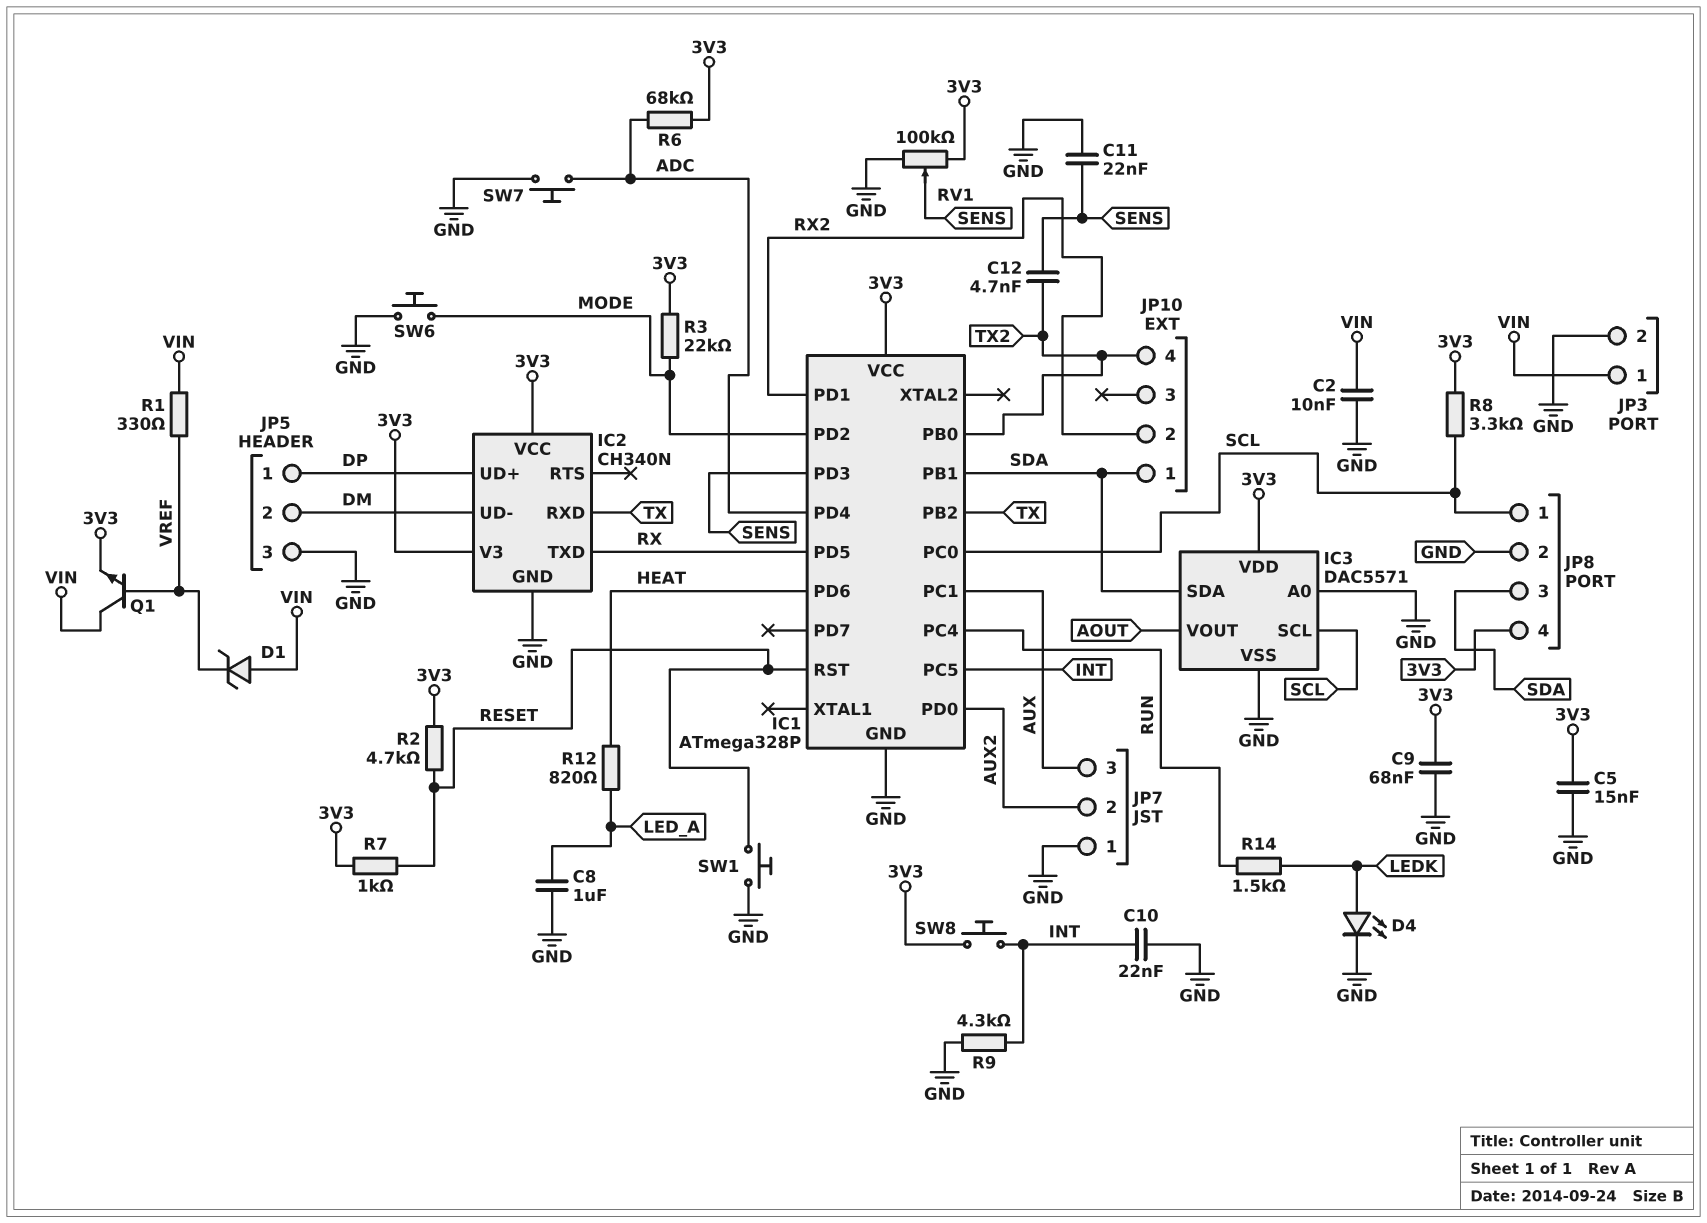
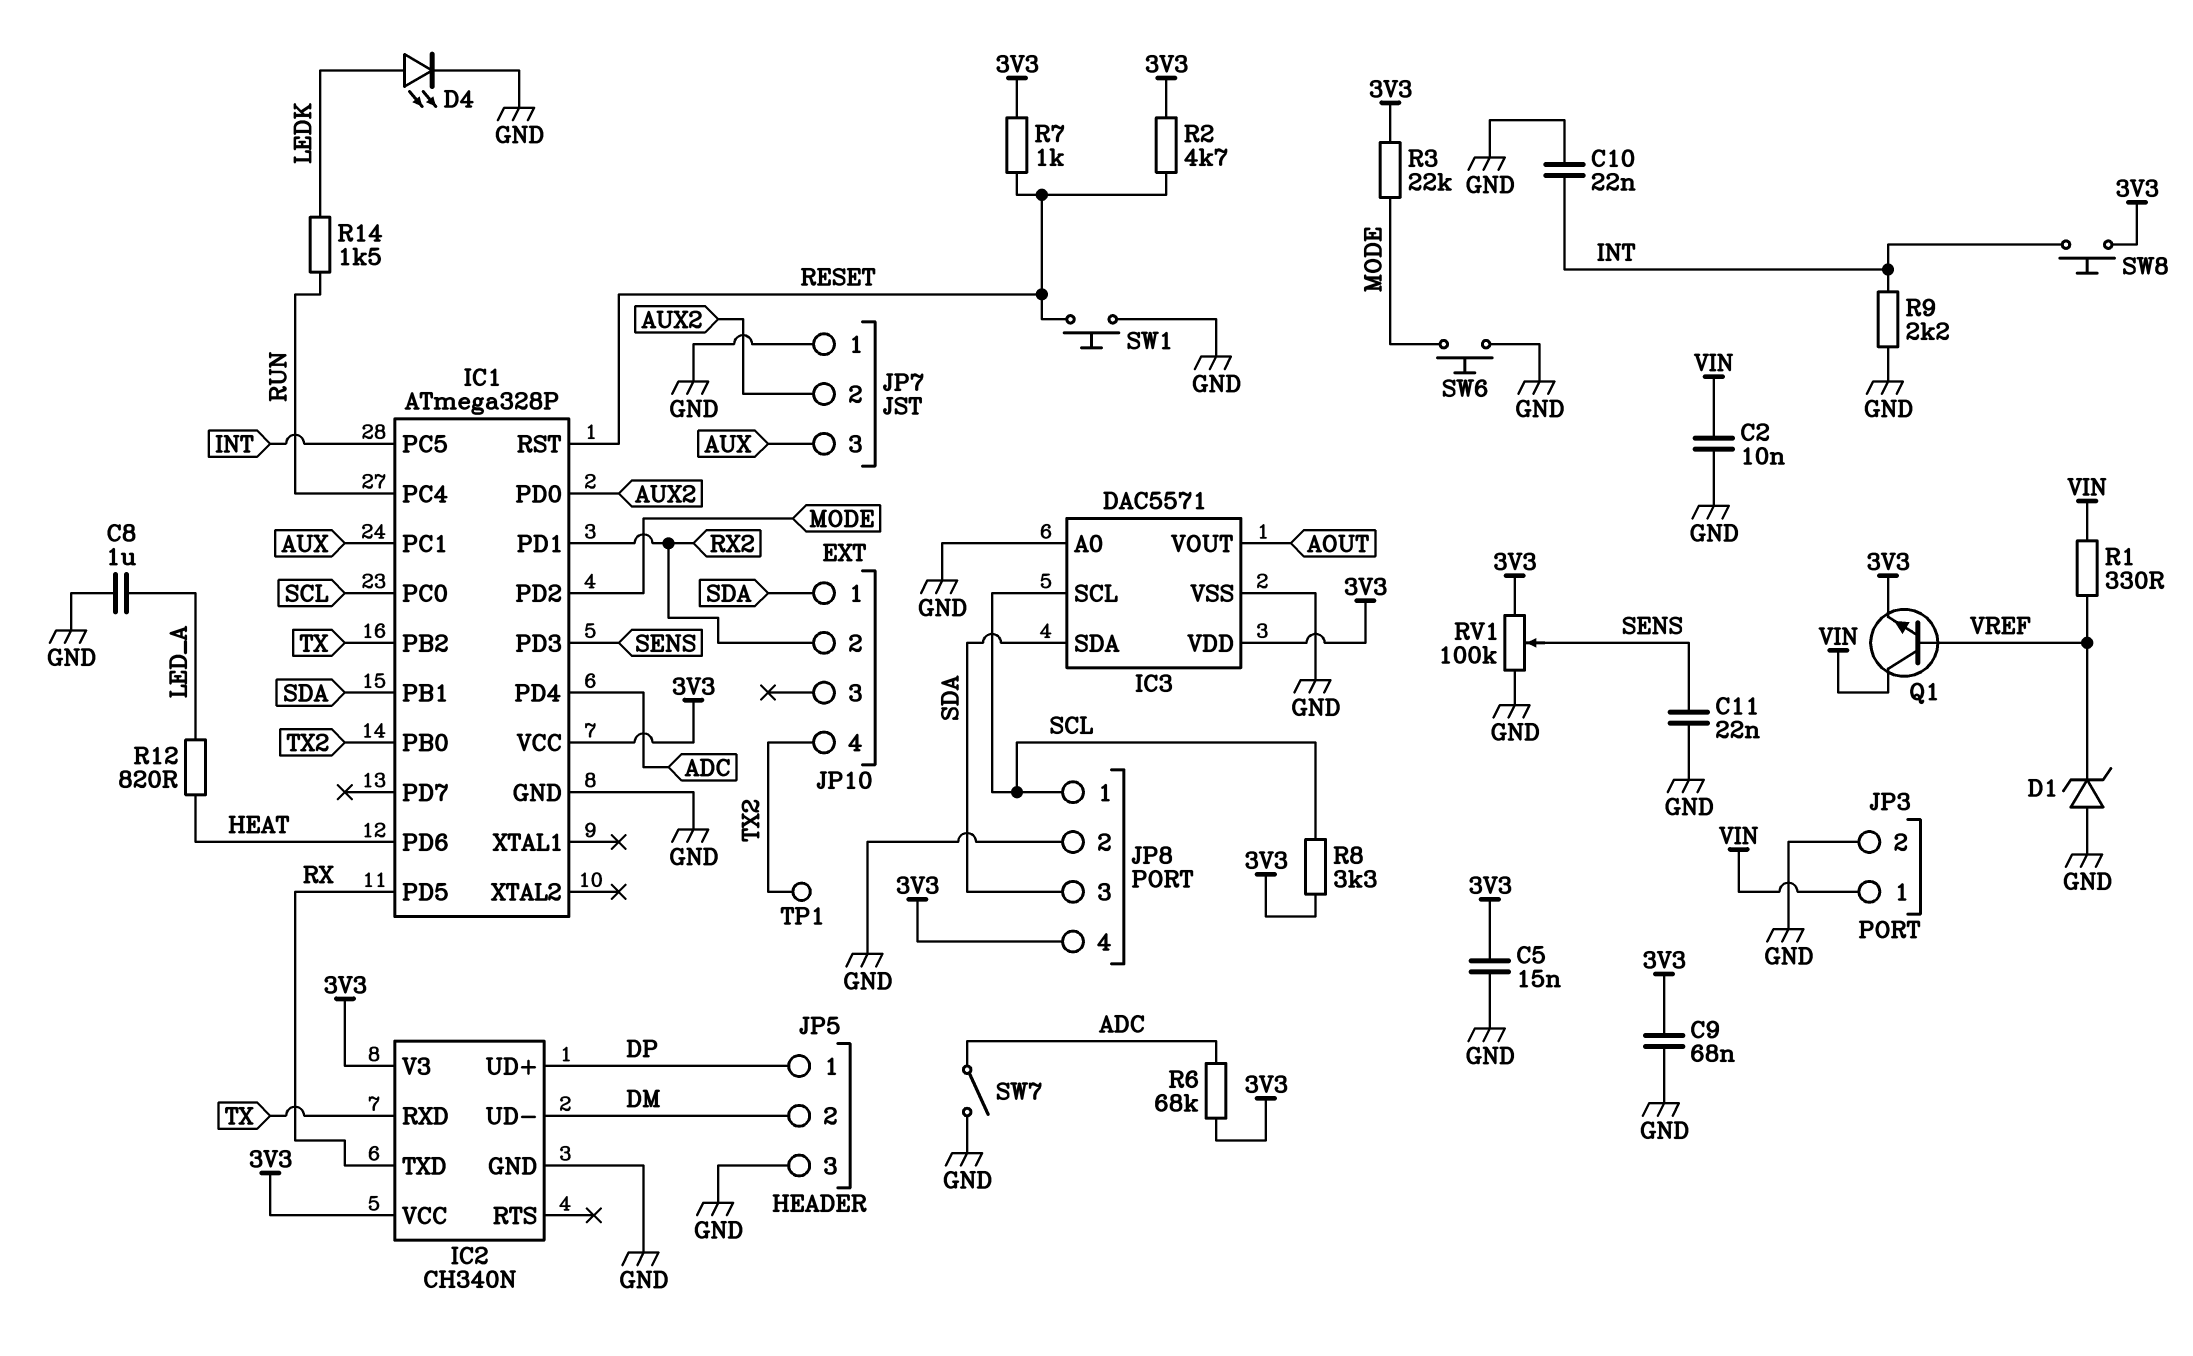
C12: 4.7nF (SENS, TX2) -> none
D1: zener (A VIN, K VREF) -> zener (A GND, K VREF)
R9: 4.3k (GND, INT) -> 2.2k (GND, INT)
SW7: button (ADC, GND) -> switch (ADC, GND)
TP1: none -> test point (TX2)

